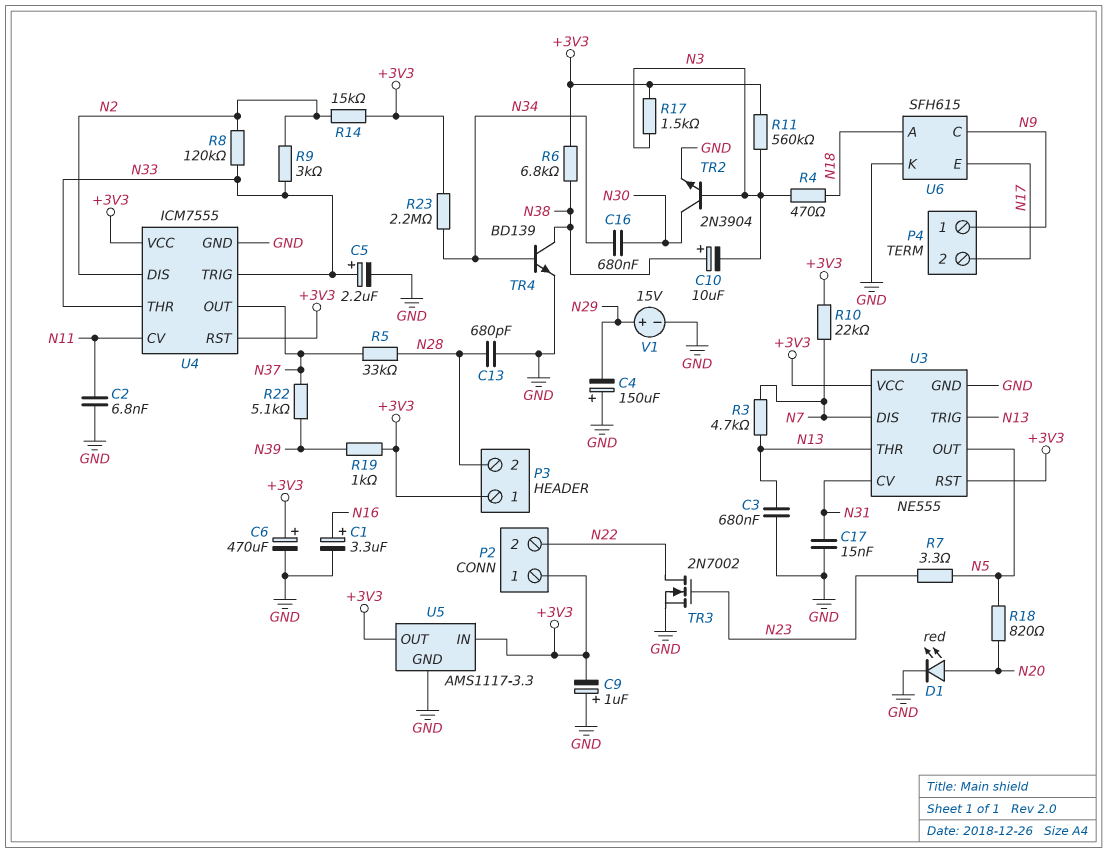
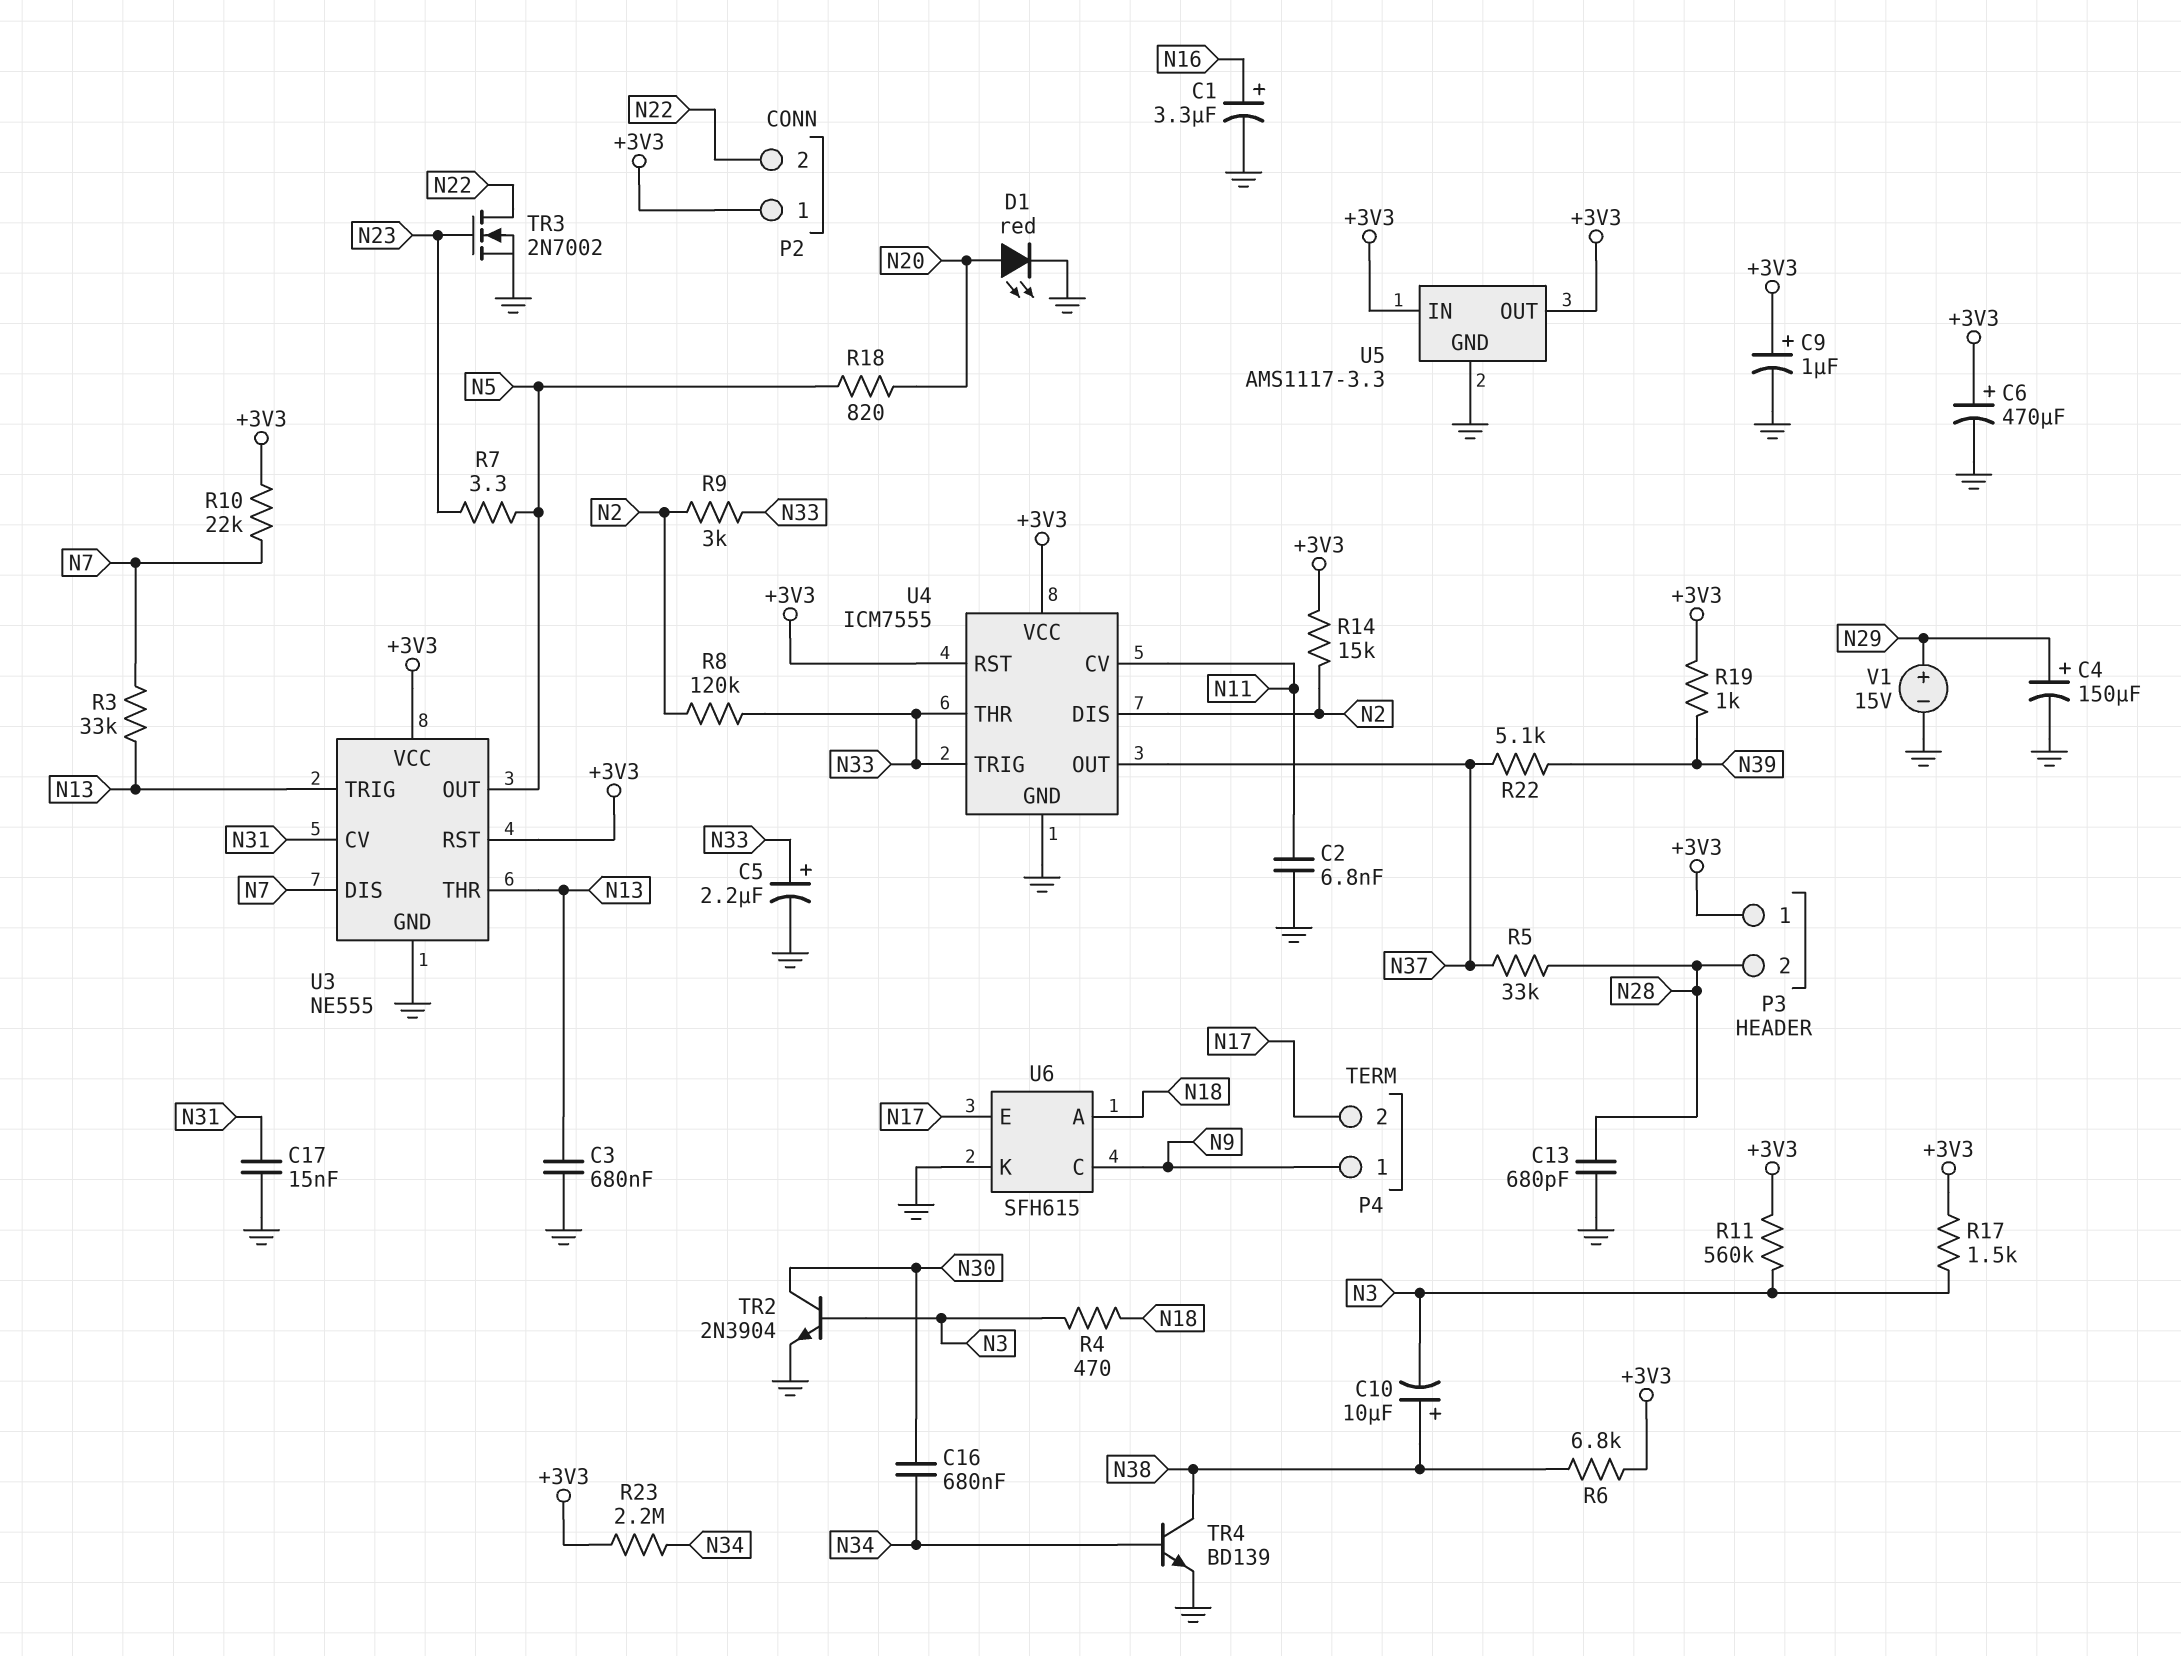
C4: 150uF (plus GND, minus N29) -> 150uF (plus N29, minus GND)
C9: 1uF (plus GND, minus +3V3) -> 1uF (plus +3V3, minus GND)
R3: 4.7k (N7, N13) -> 33k (N7, N13)

